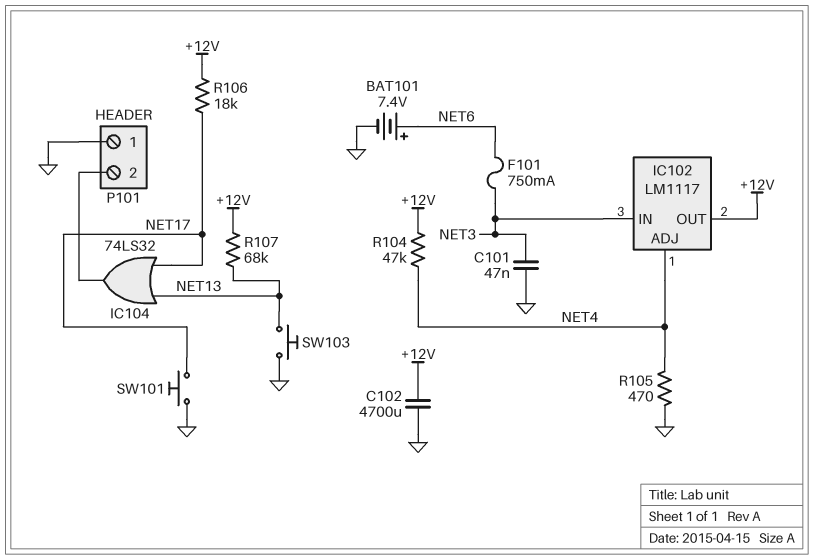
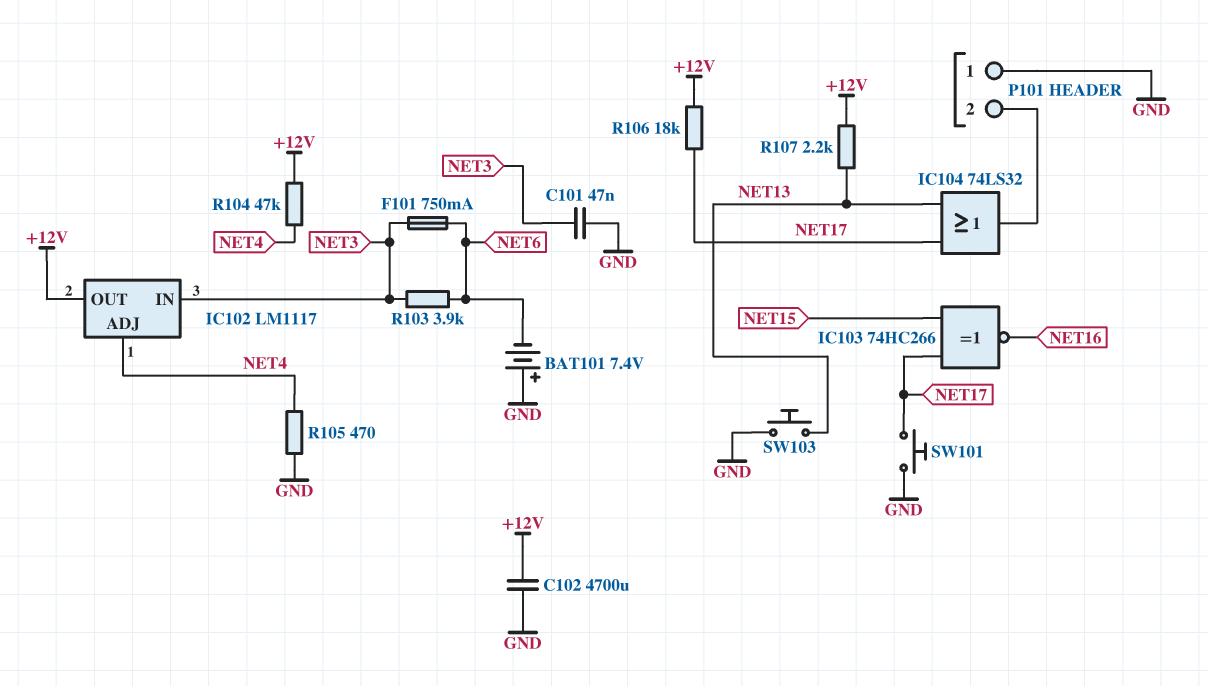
BAT101: 7.4V (plus NET6, minus GND) -> 7.4V (plus GND, minus NET6)
IC103: none -> XNOR 74HC266 (in NET15, in NET17, out NET16)
R103: none -> 3.9k (NET3, NET6)
R107: 68k (+12V, NET13) -> 2.2k (+12V, NET13)

